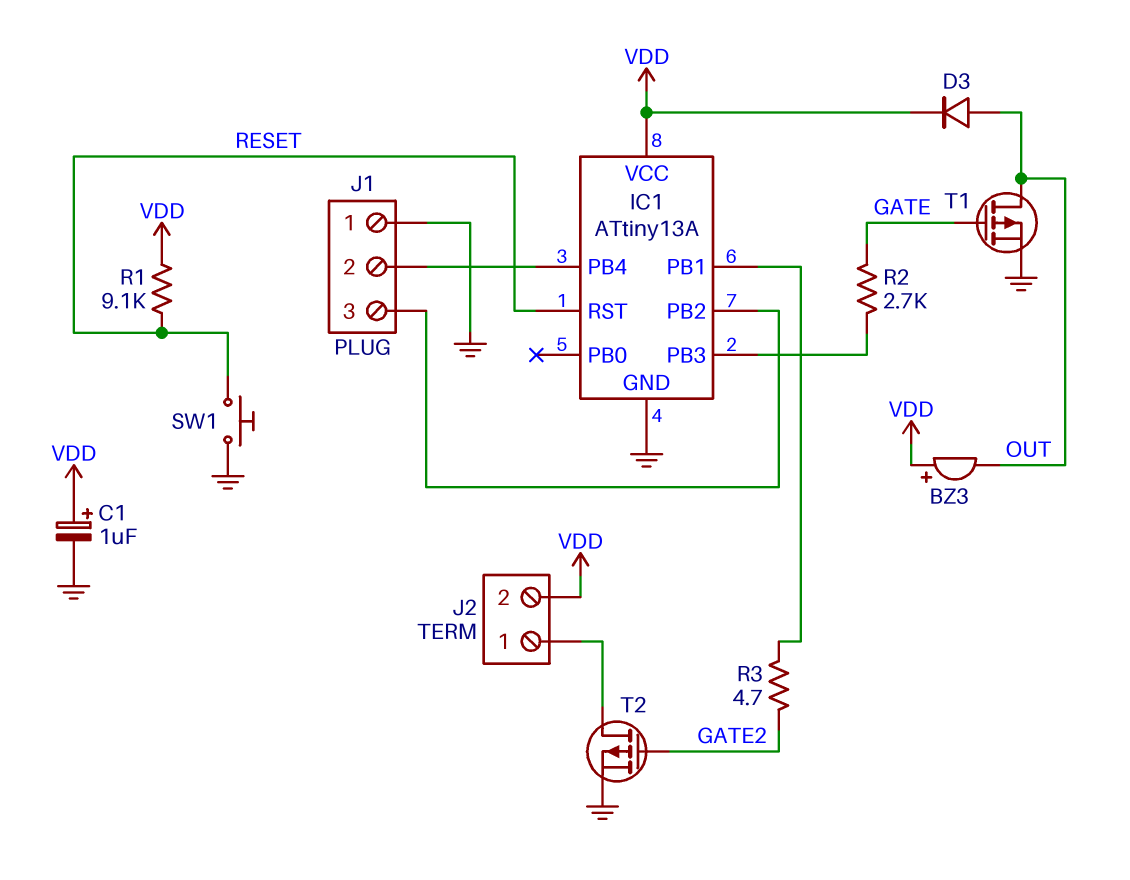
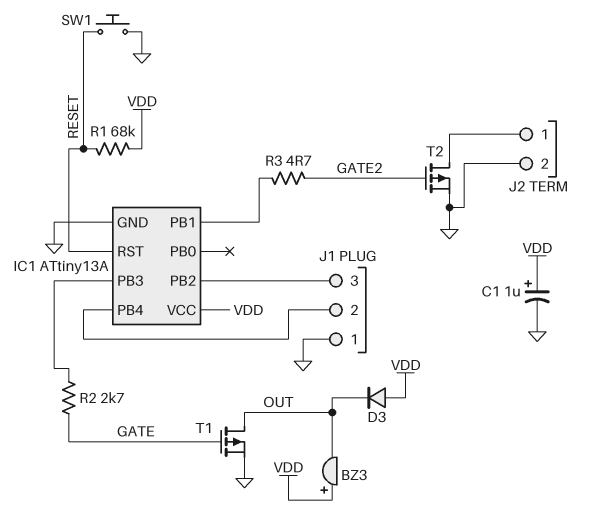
D3: diode (A OUT, K VDD) -> diode (A VDD, K OUT)
J2 pin 2: VDD -> GND
R1: 9.1k (RESET, VDD) -> 68k (RESET, VDD)

